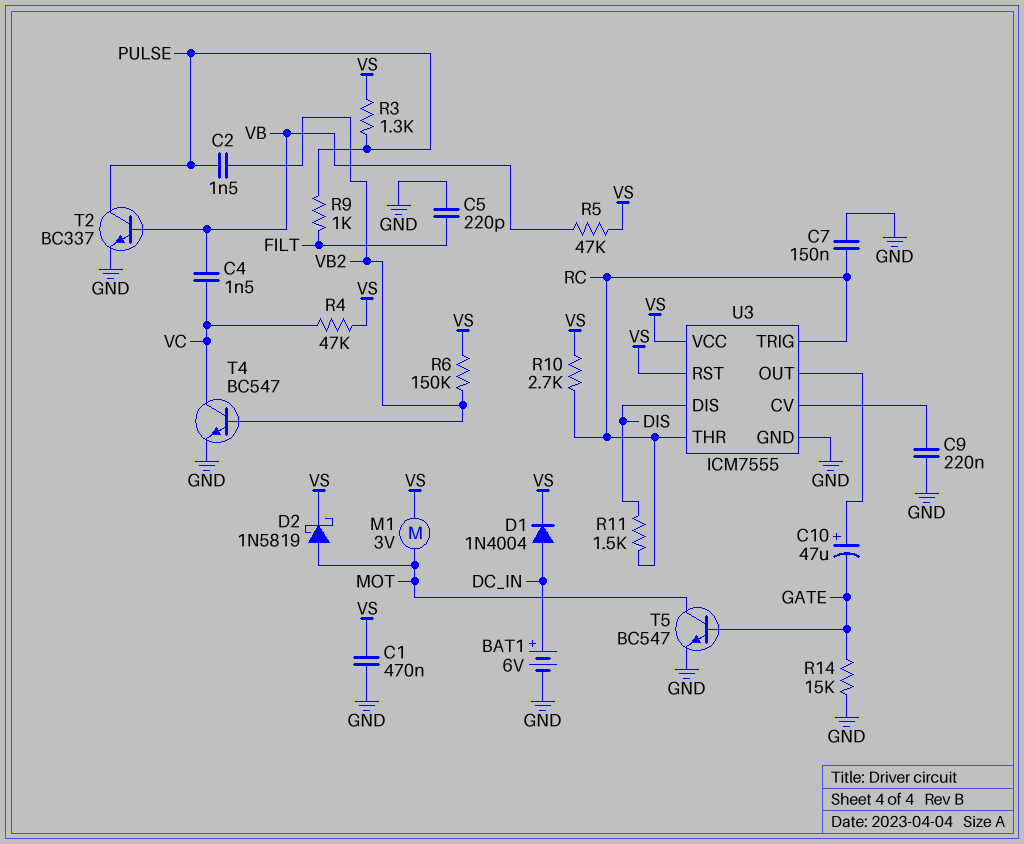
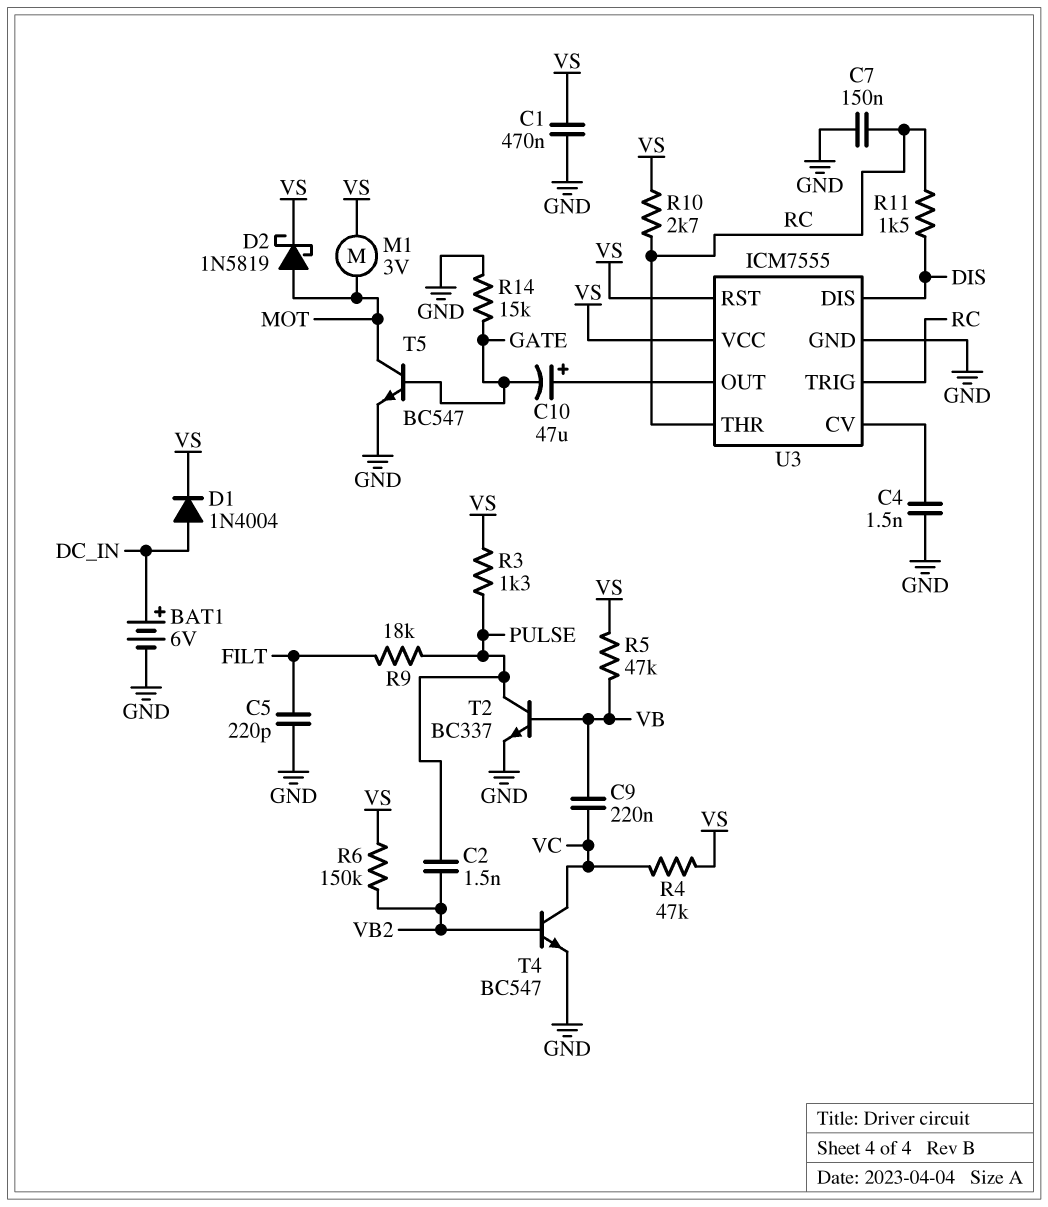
C4: 1.5nF (VB, VC) -> 1.5nF (GND, U3/CV)
C9: 220nF (GND, U3/CV) -> 220nF (VB, VC)
R9: 1k (FILT, PULSE) -> 18k (FILT, PULSE)

